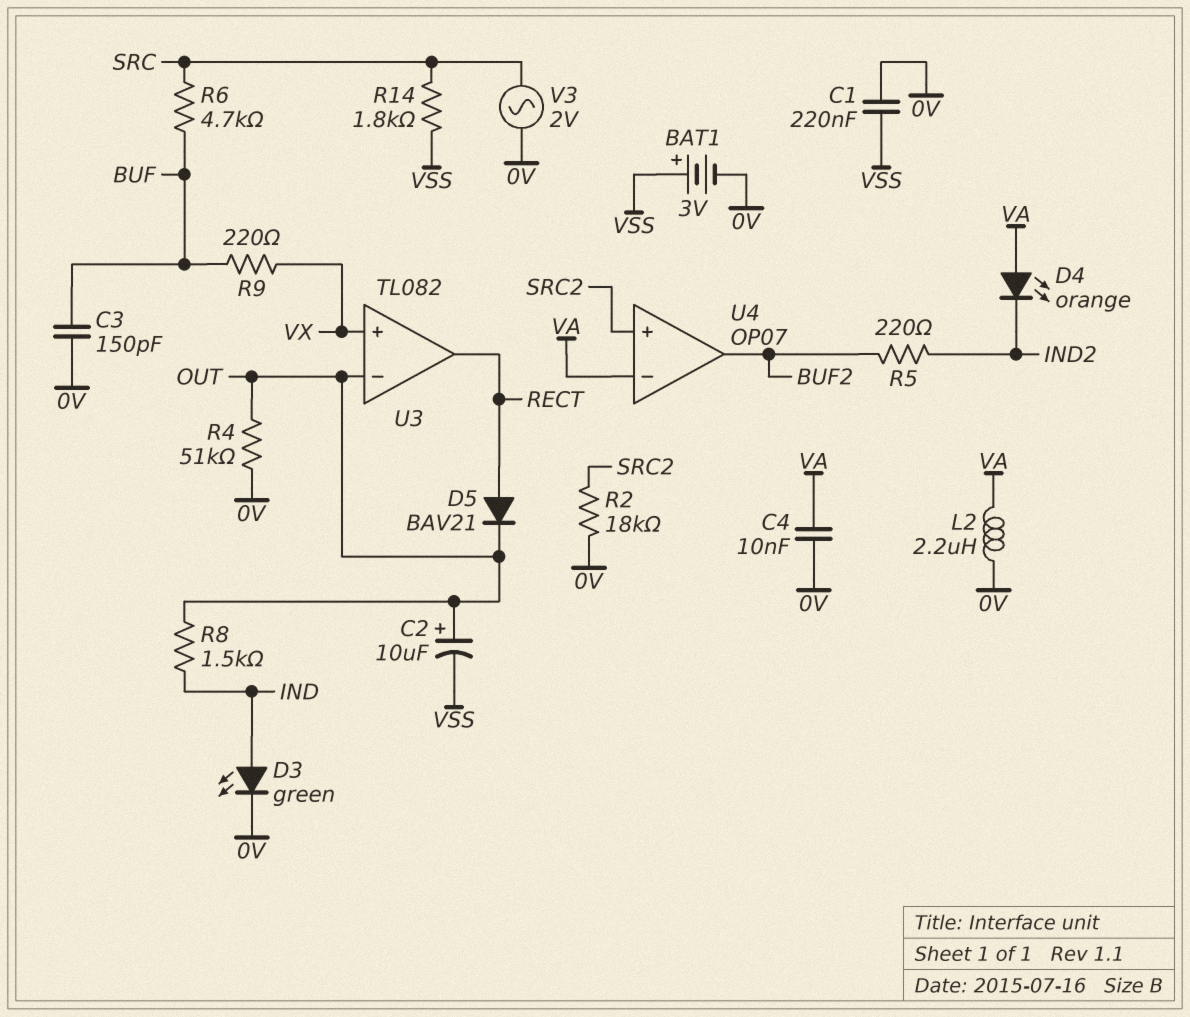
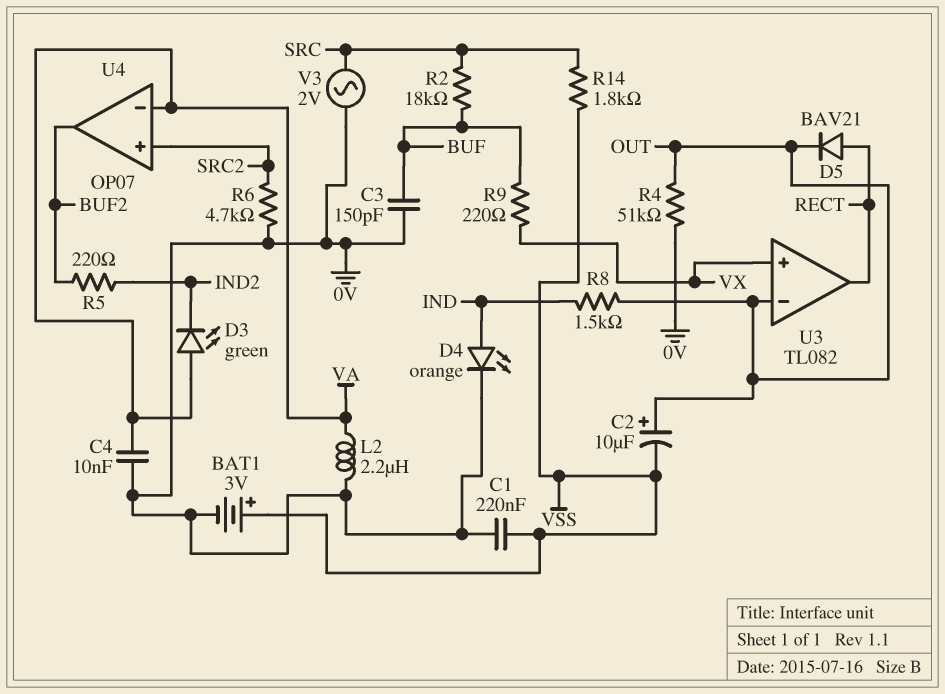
D3: LED green (A IND, K 0V) -> LED green (A VA, K IND2)
D4: LED orange (A VA, K IND2) -> LED orange (A IND, K 0V)
R2: 18k (0V, SRC2) -> 18k (BUF, SRC)
R6: 4.7k (BUF, SRC) -> 4.7k (0V, SRC2)

